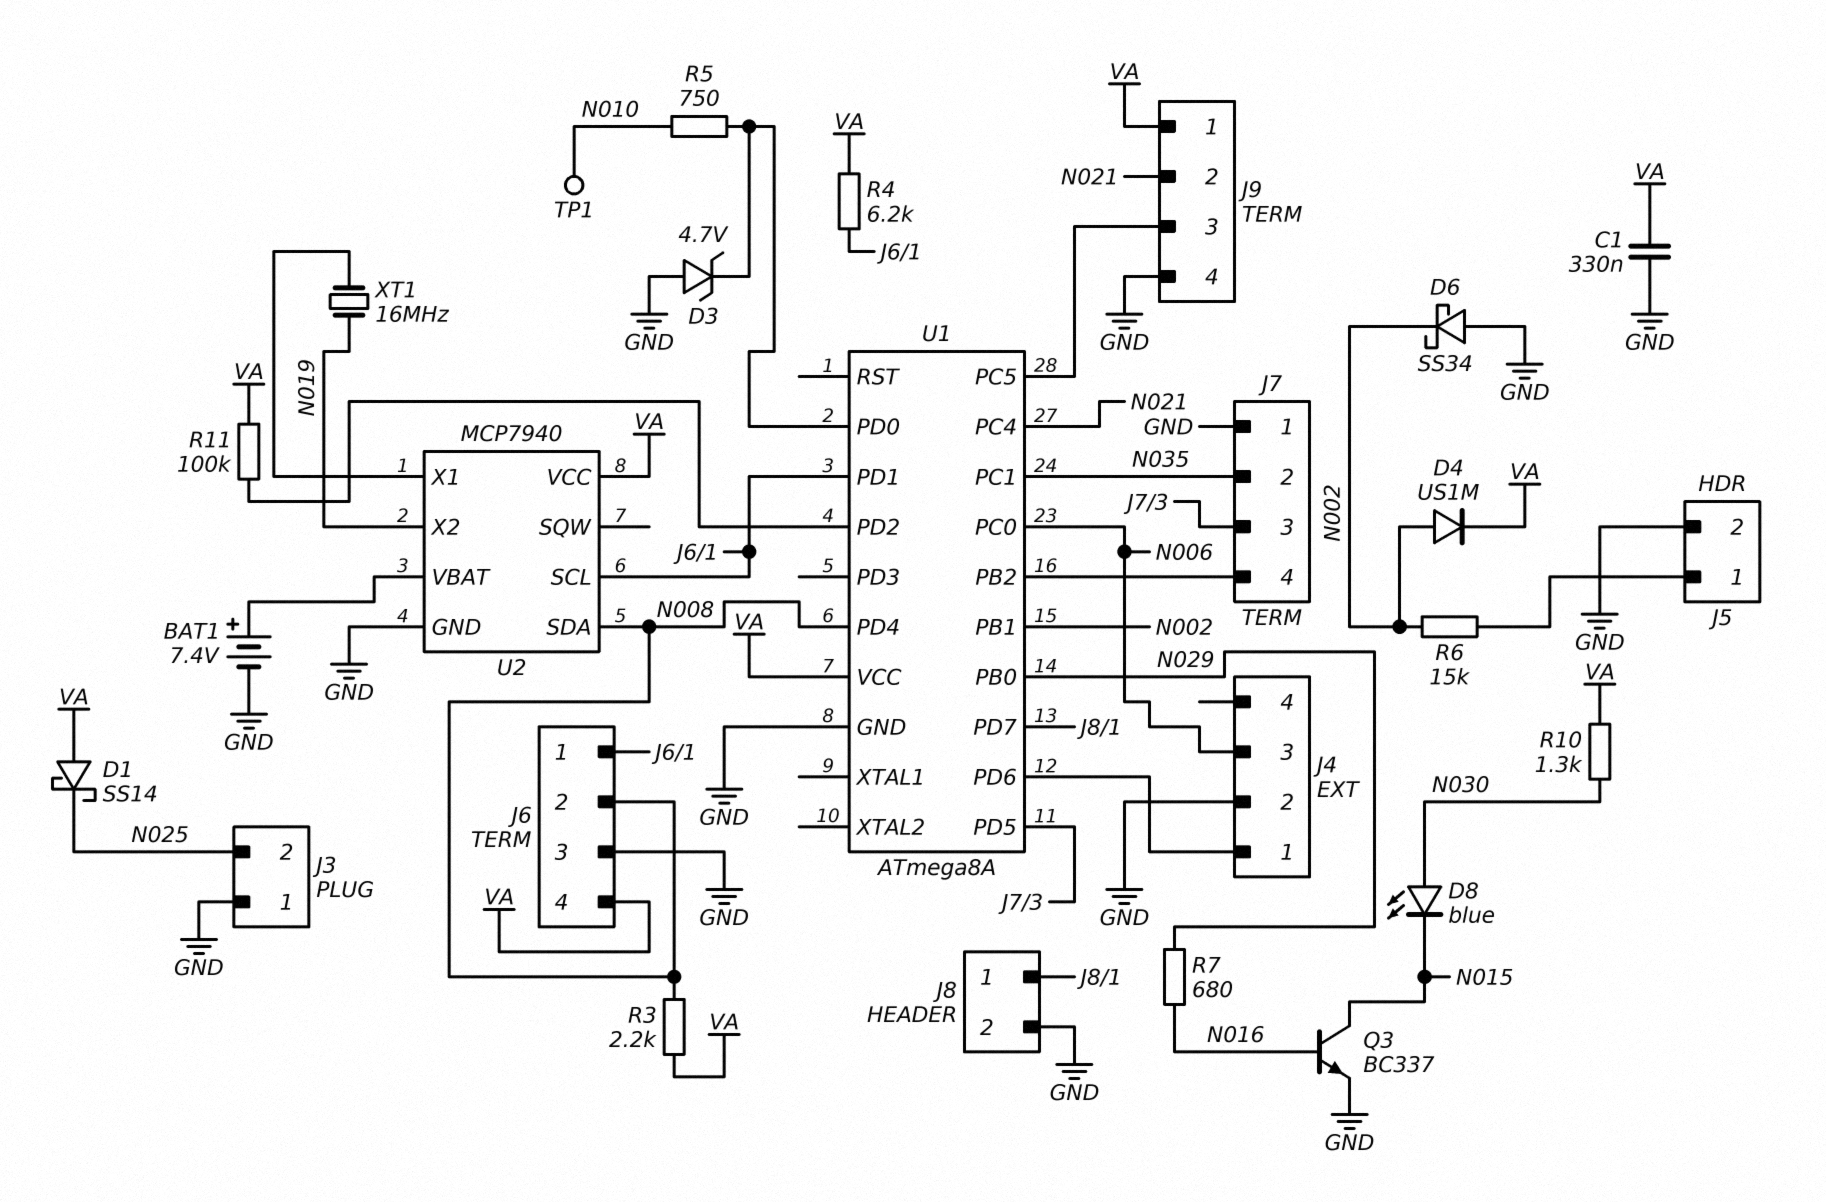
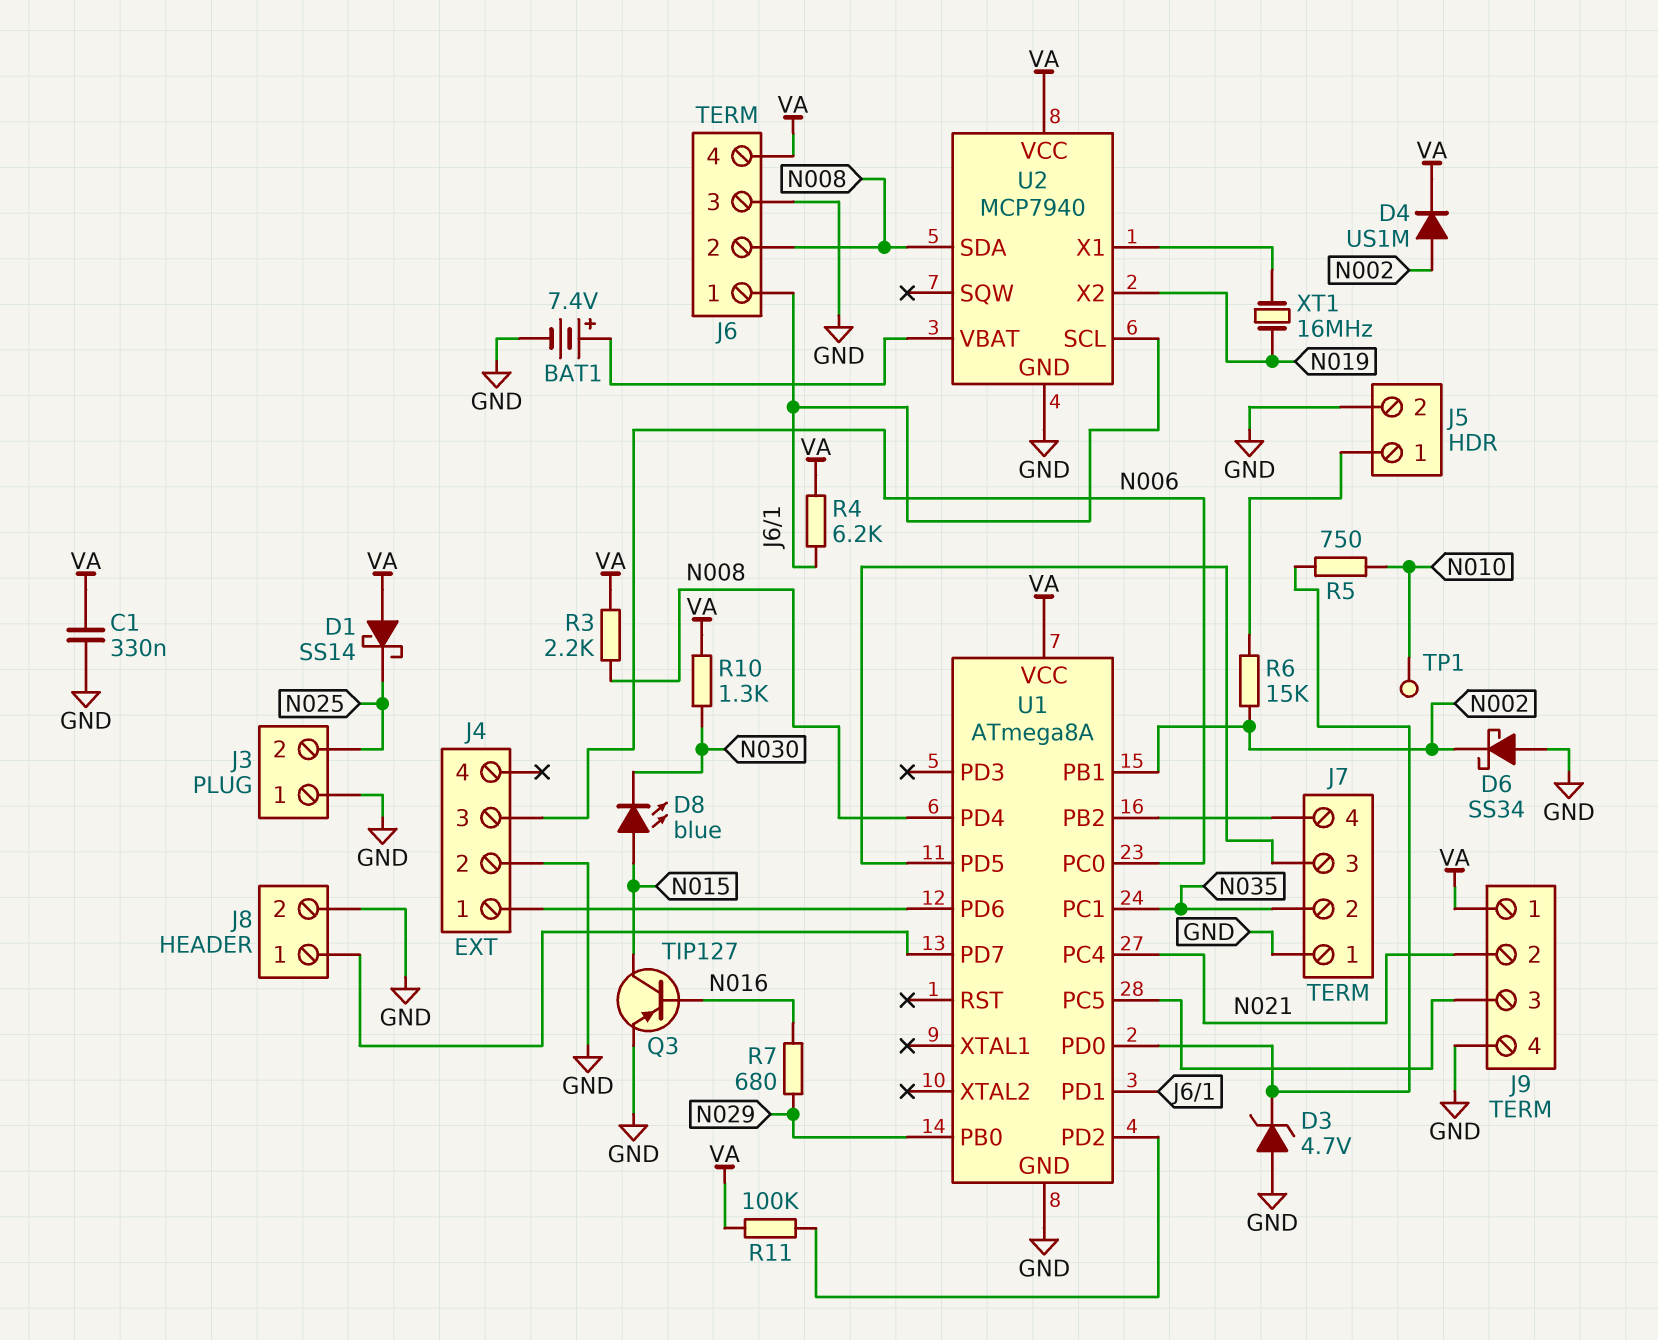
D8: LED blue (A N030, K N015) -> LED blue (A N015, K N030)
Q3: NPN BC337 (B N016, C N015, E GND) -> PNP TIP127 (B N016, C N015, E GND)

